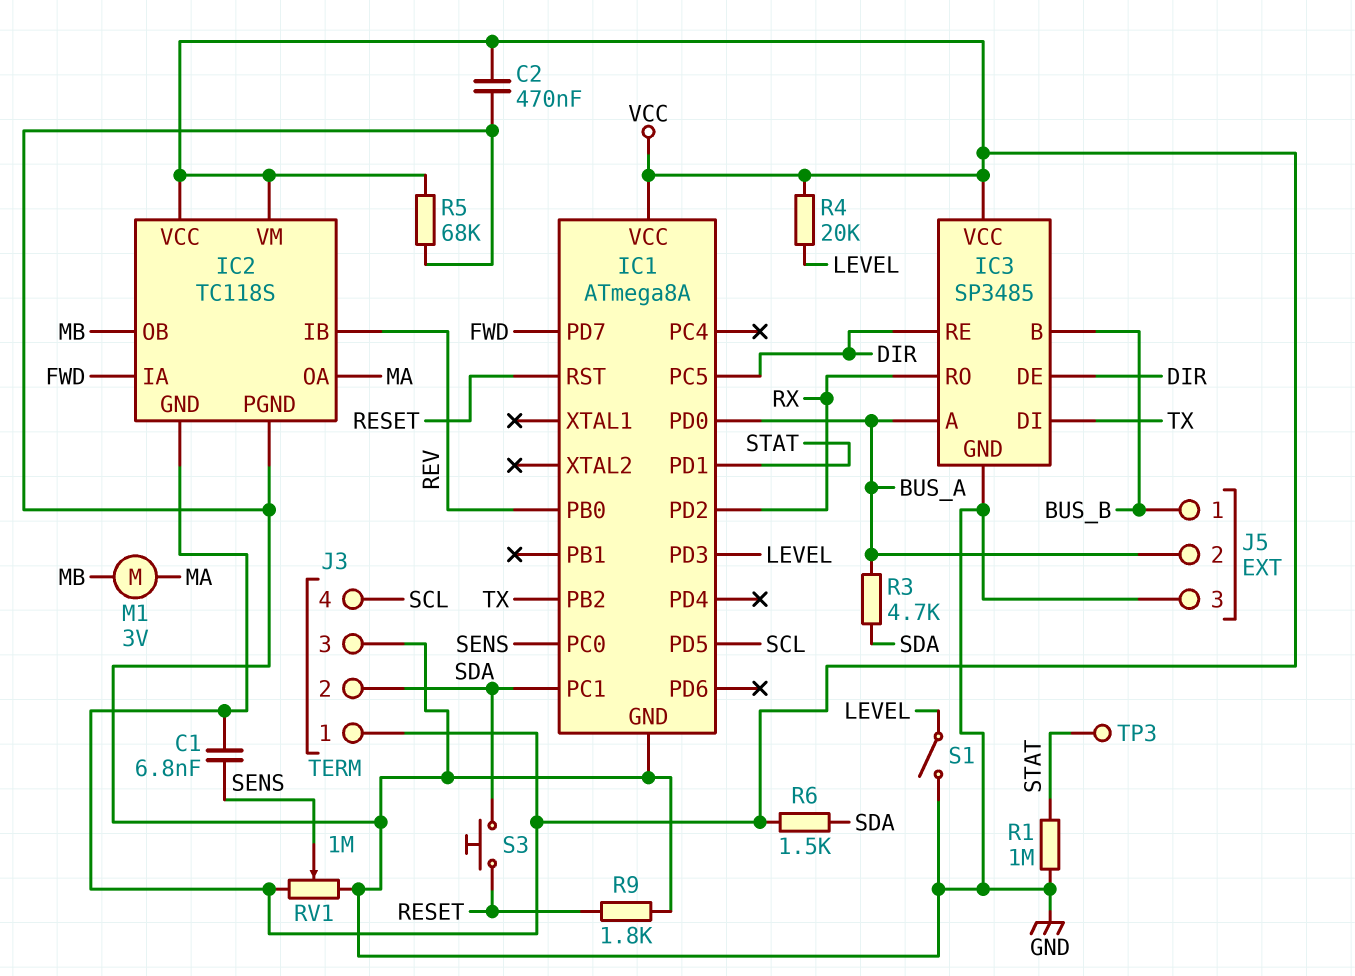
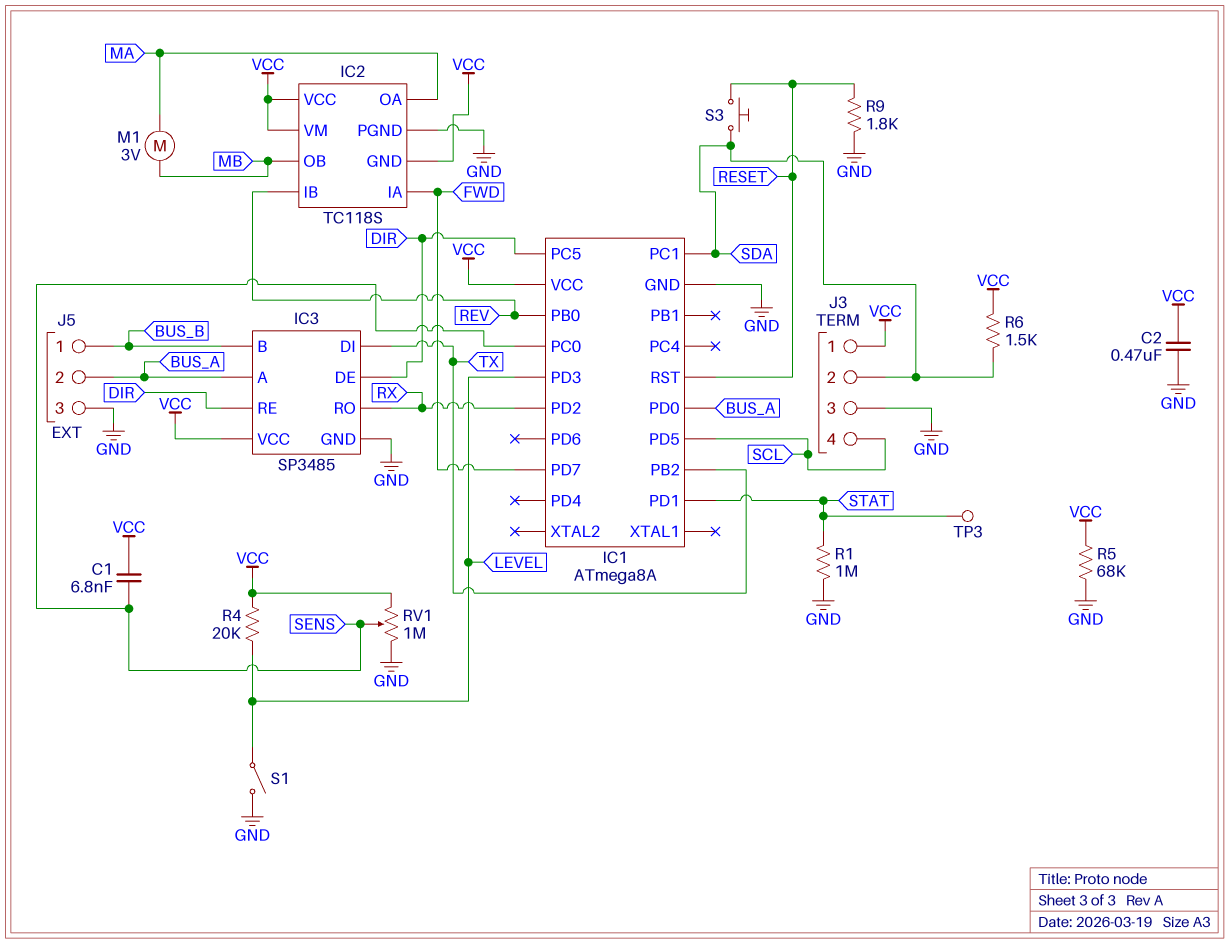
R3: 4.7k (BUS_A, SDA) -> none

